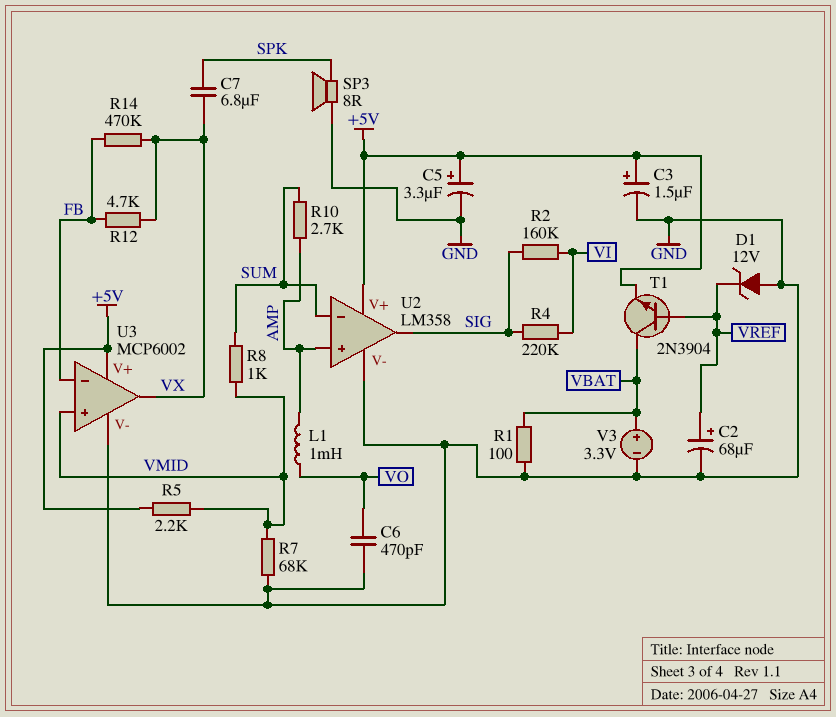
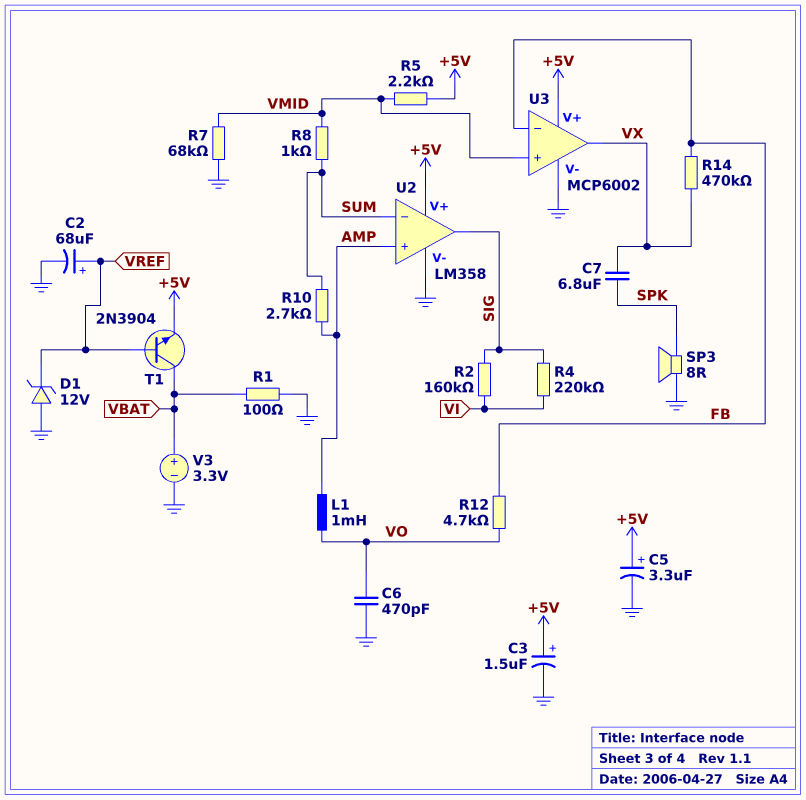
R12: 4.7k (FB, VX) -> 4.7k (FB, VO)

